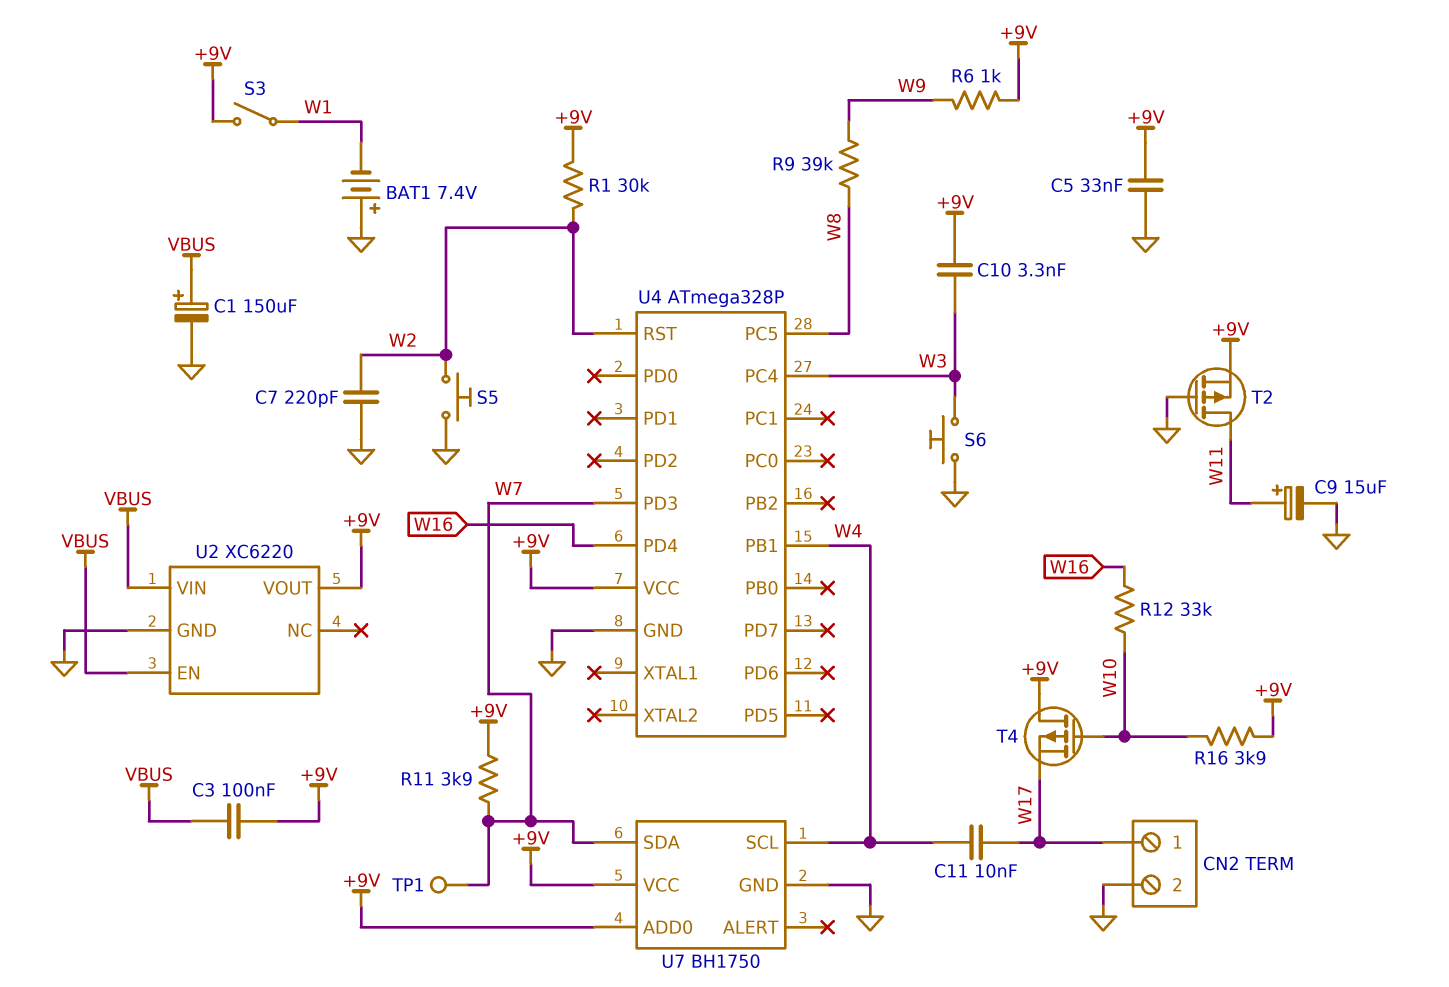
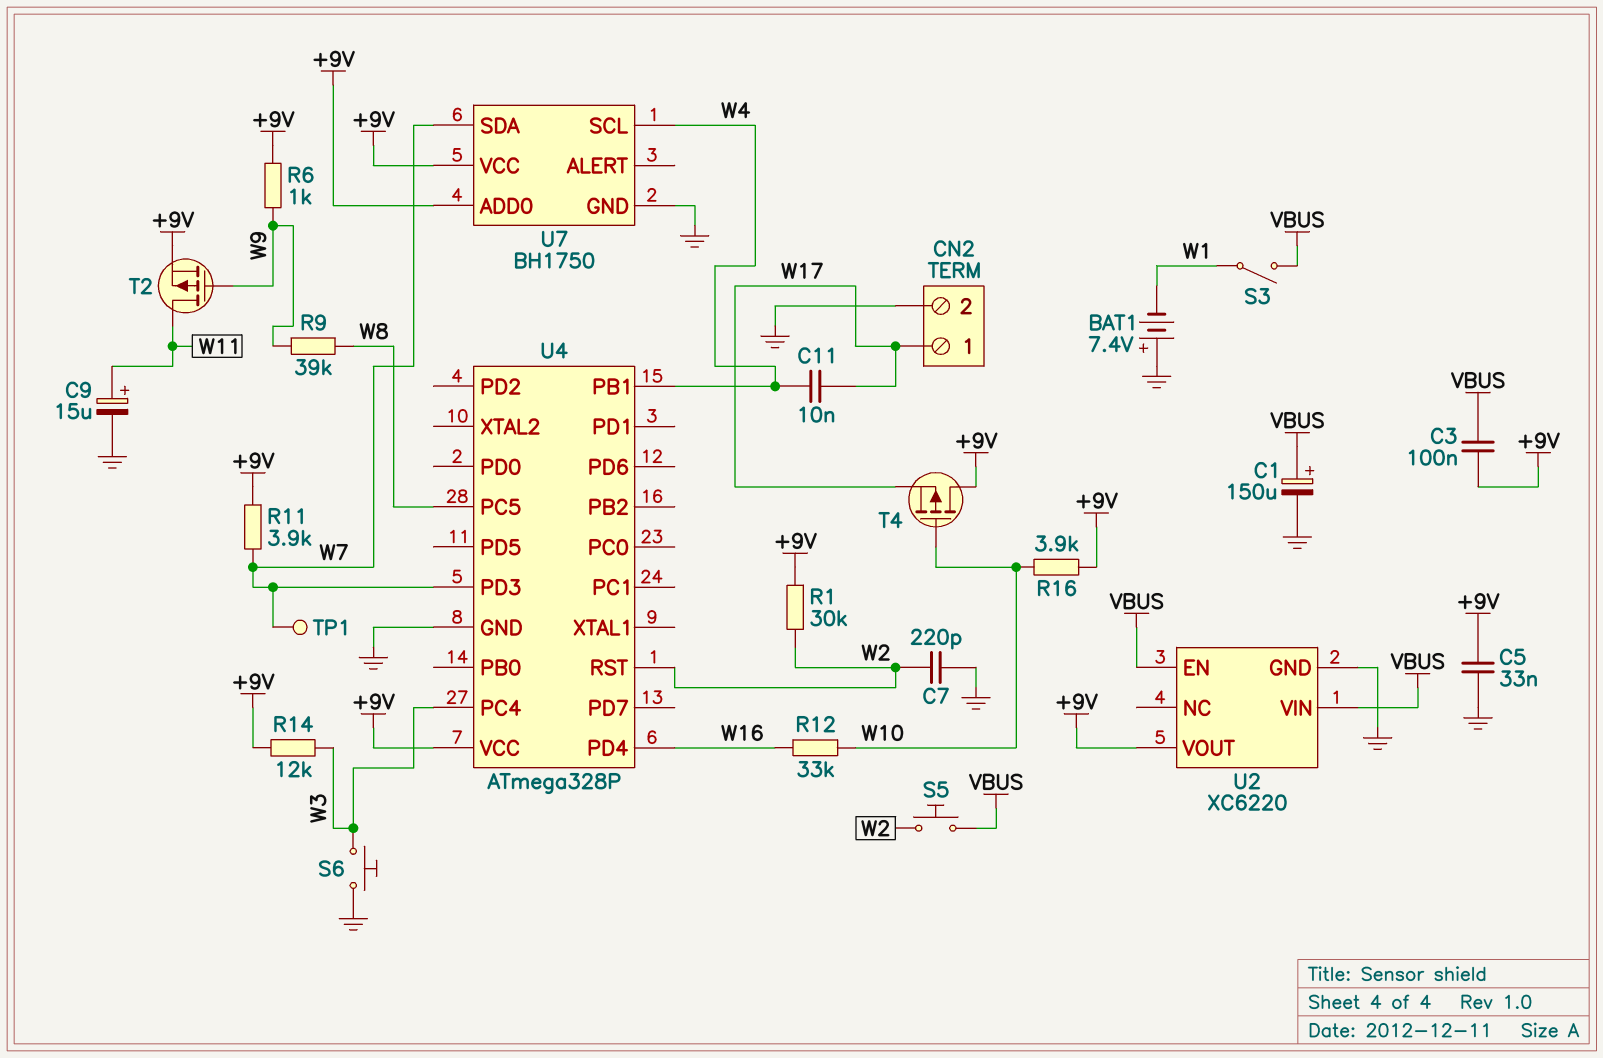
C10: 3.3nF (+9V, W3) -> none
R14: none -> 12k (+9V, W3)
S3: switch (+9V, W1) -> switch (VBUS, W1)
S5: button (GND, W2) -> button (VBUS, W2)
T2: PMOS (G GND, D W11, S +9V) -> PMOS (G W9, D W11, S +9V)

